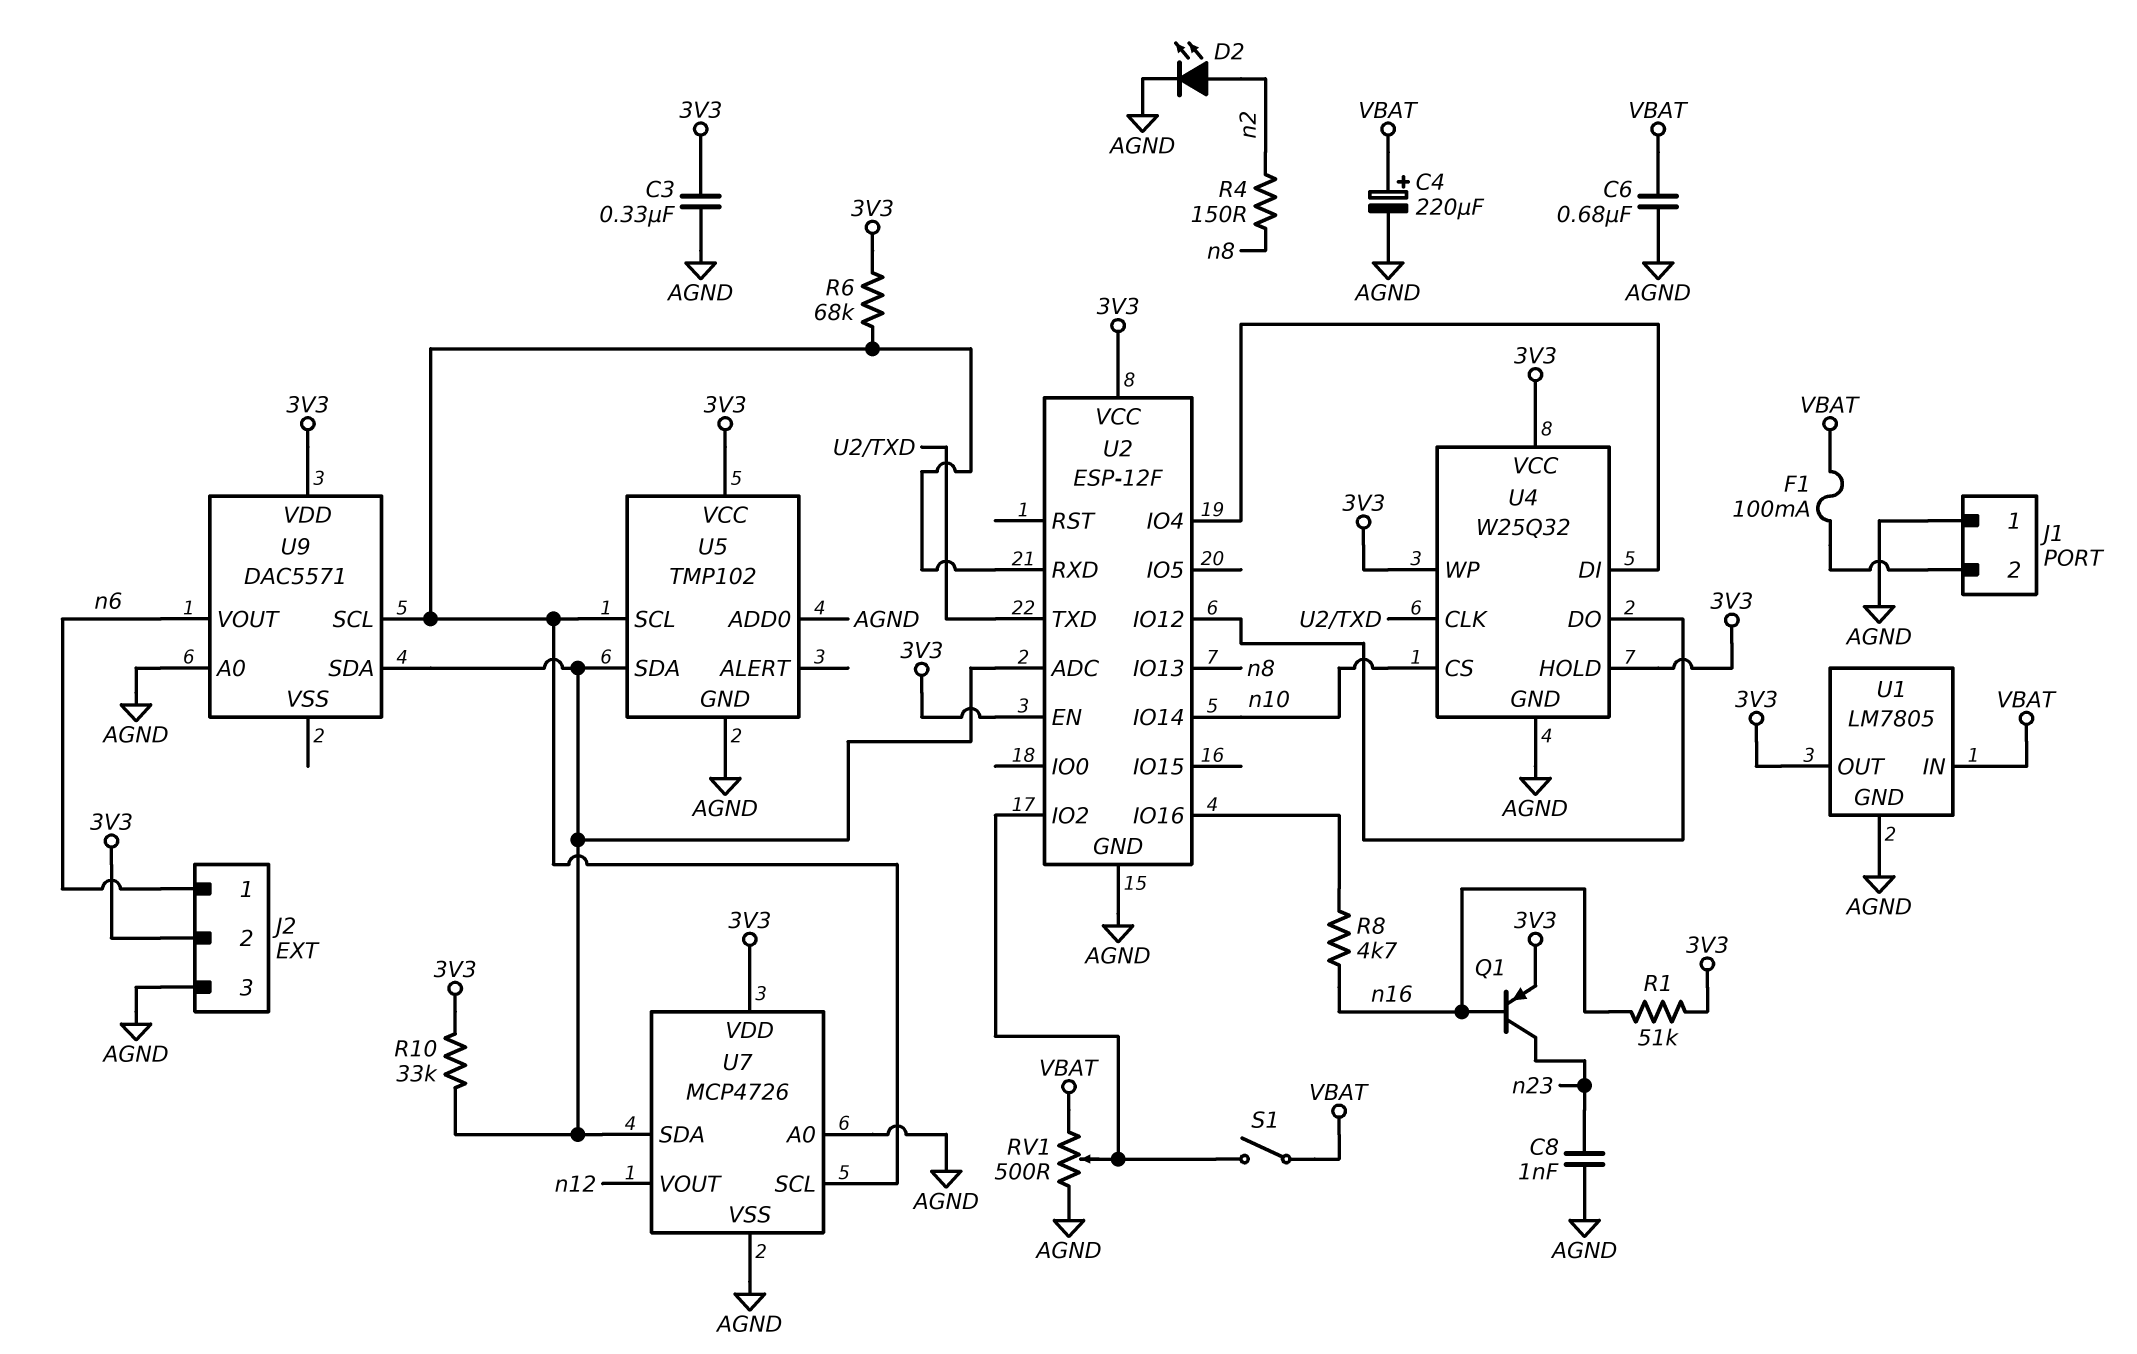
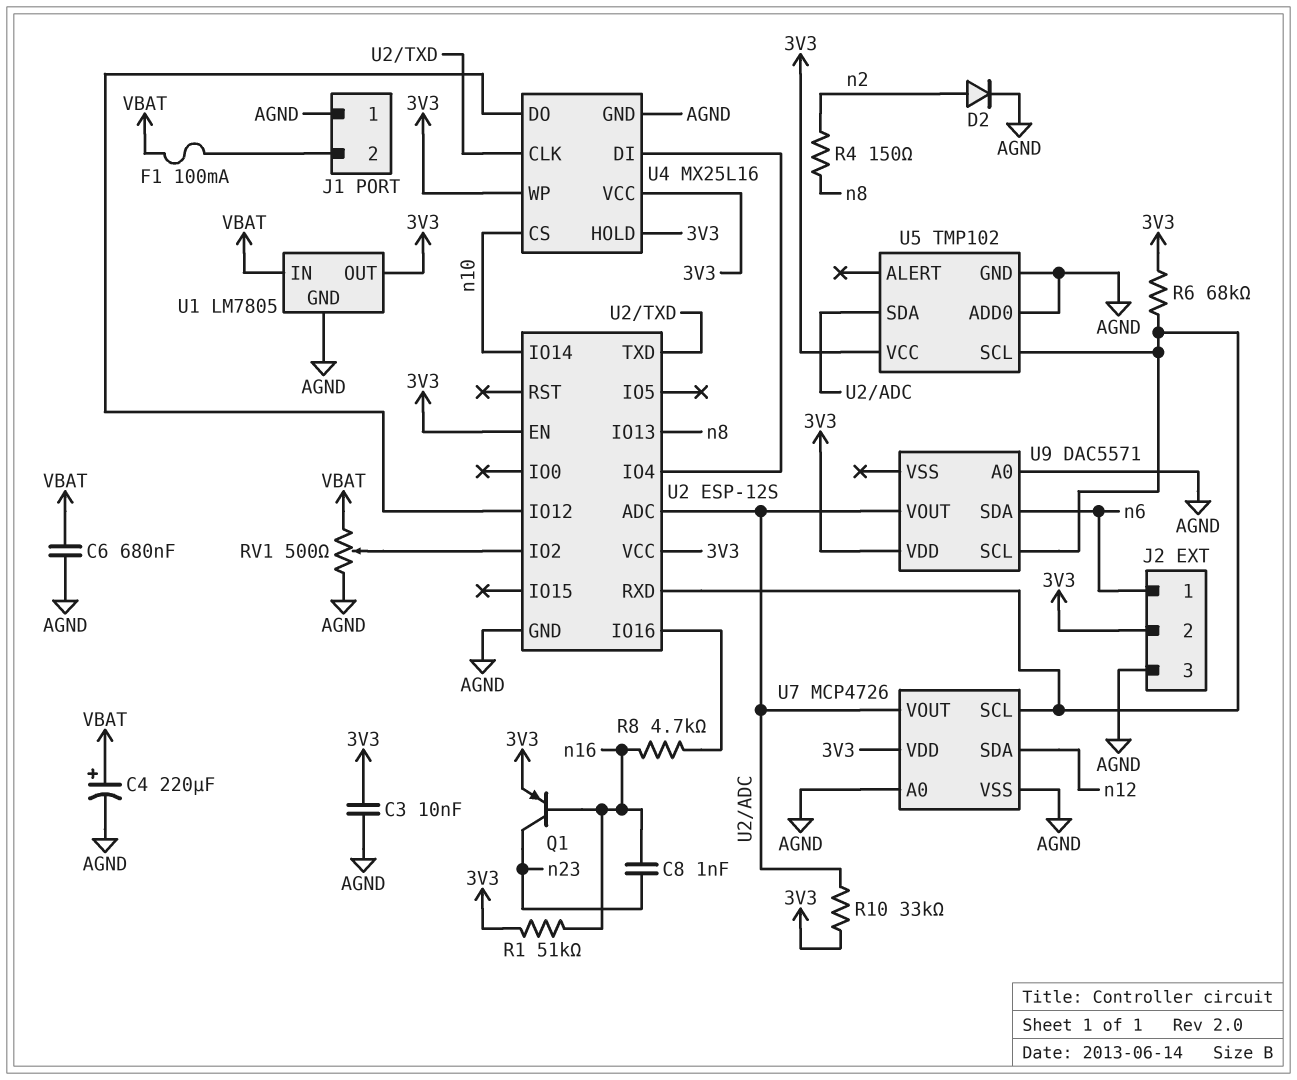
C3: 330nF (3V3, AGND) -> 10nF (3V3, AGND)
C8: 1nF (AGND, n23) -> 1nF (n16, n23)
D2: LED (A n2, K AGND) -> diode (A n2, K AGND)
S1: switch (U2/IO2, VBAT) -> none
U2: ESP-12F -> ESP-12S
U4: W25Q32 -> MX25L16
U7 pin SDA: U2/ADC -> n12
U7 pin VOUT: n12 -> U2/ADC
U9 pin SDA: U2/ADC -> n6
U9 pin VOUT: n6 -> U2/ADC

